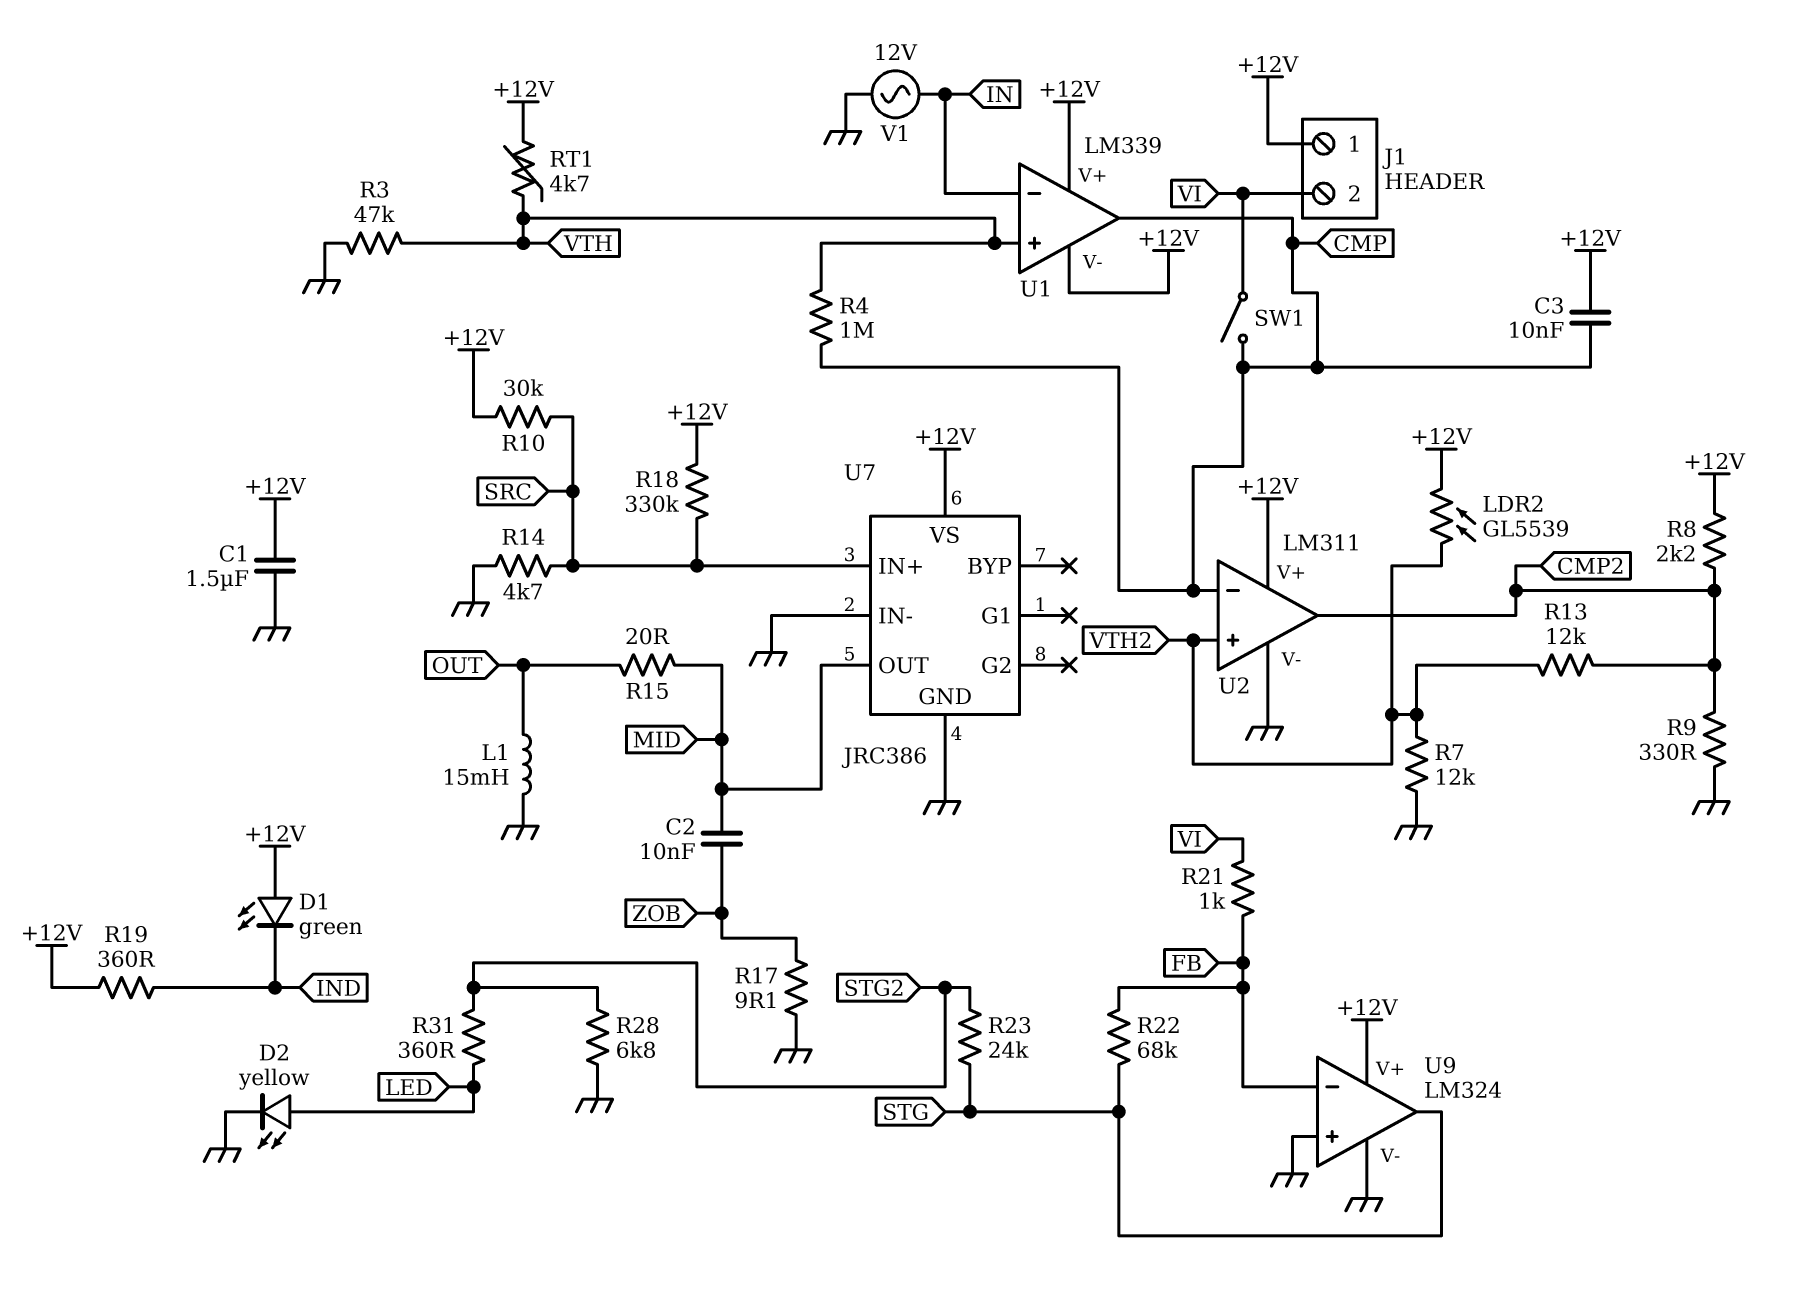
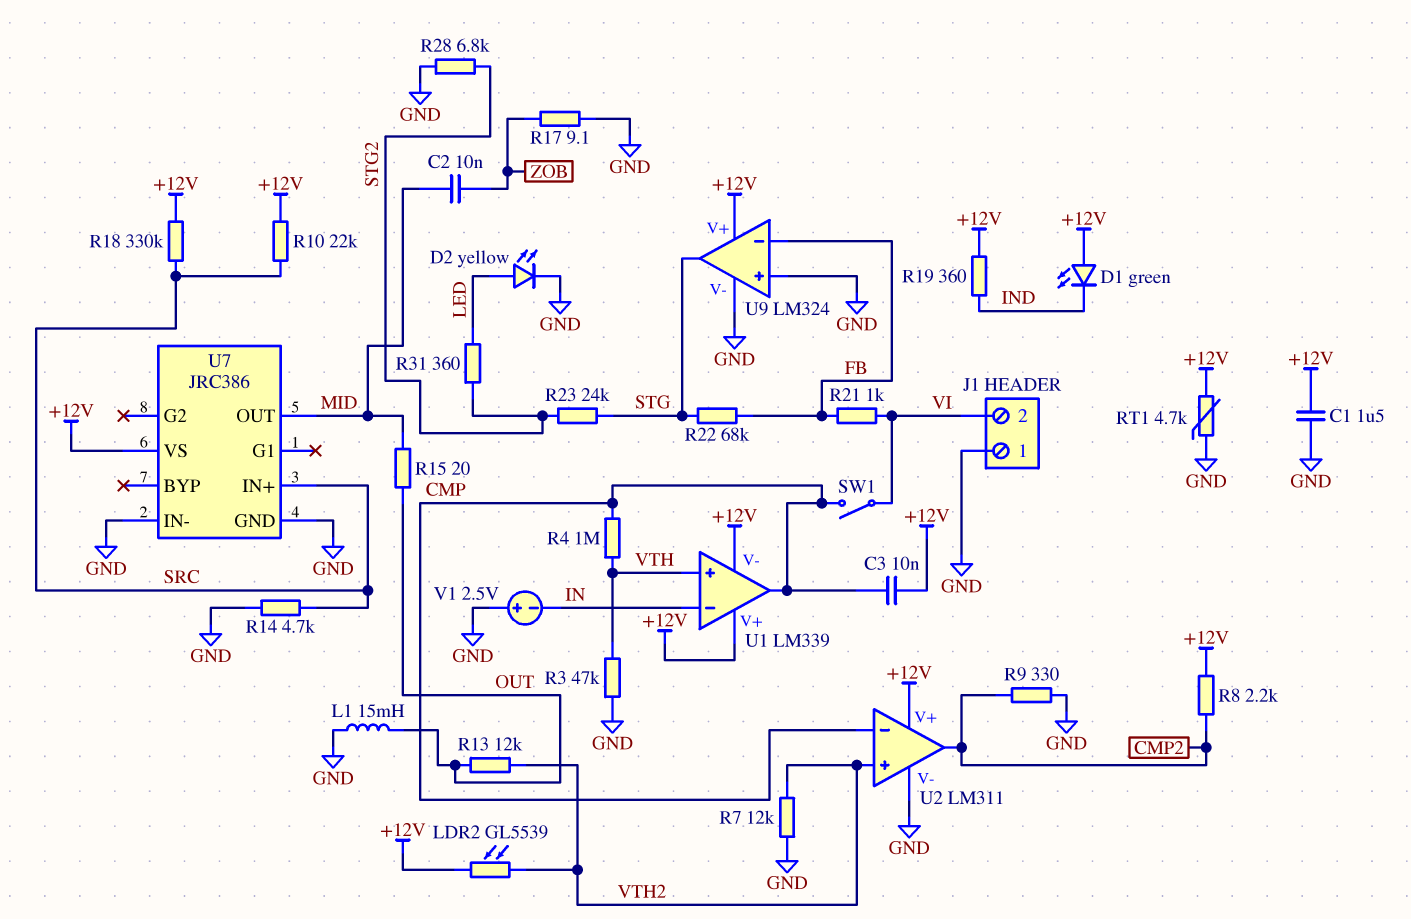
J1 pin 1: +12V -> GND
R10: 30k (+12V, SRC) -> 22k (+12V, SRC)
R13: 12k (CMP2, VTH2) -> 12k (OUT, VTH2)
RT1: 4.7k (+12V, VTH) -> 4.7k (+12V, GND)
V1: AC 12V (GND, IN) -> 2.5V (plus GND, minus IN)

